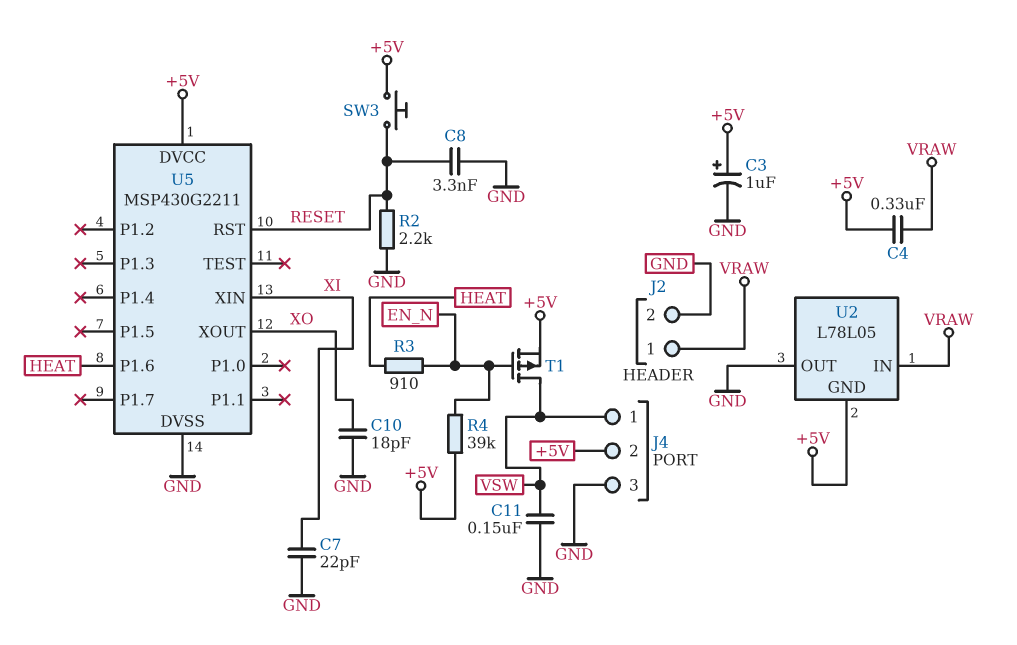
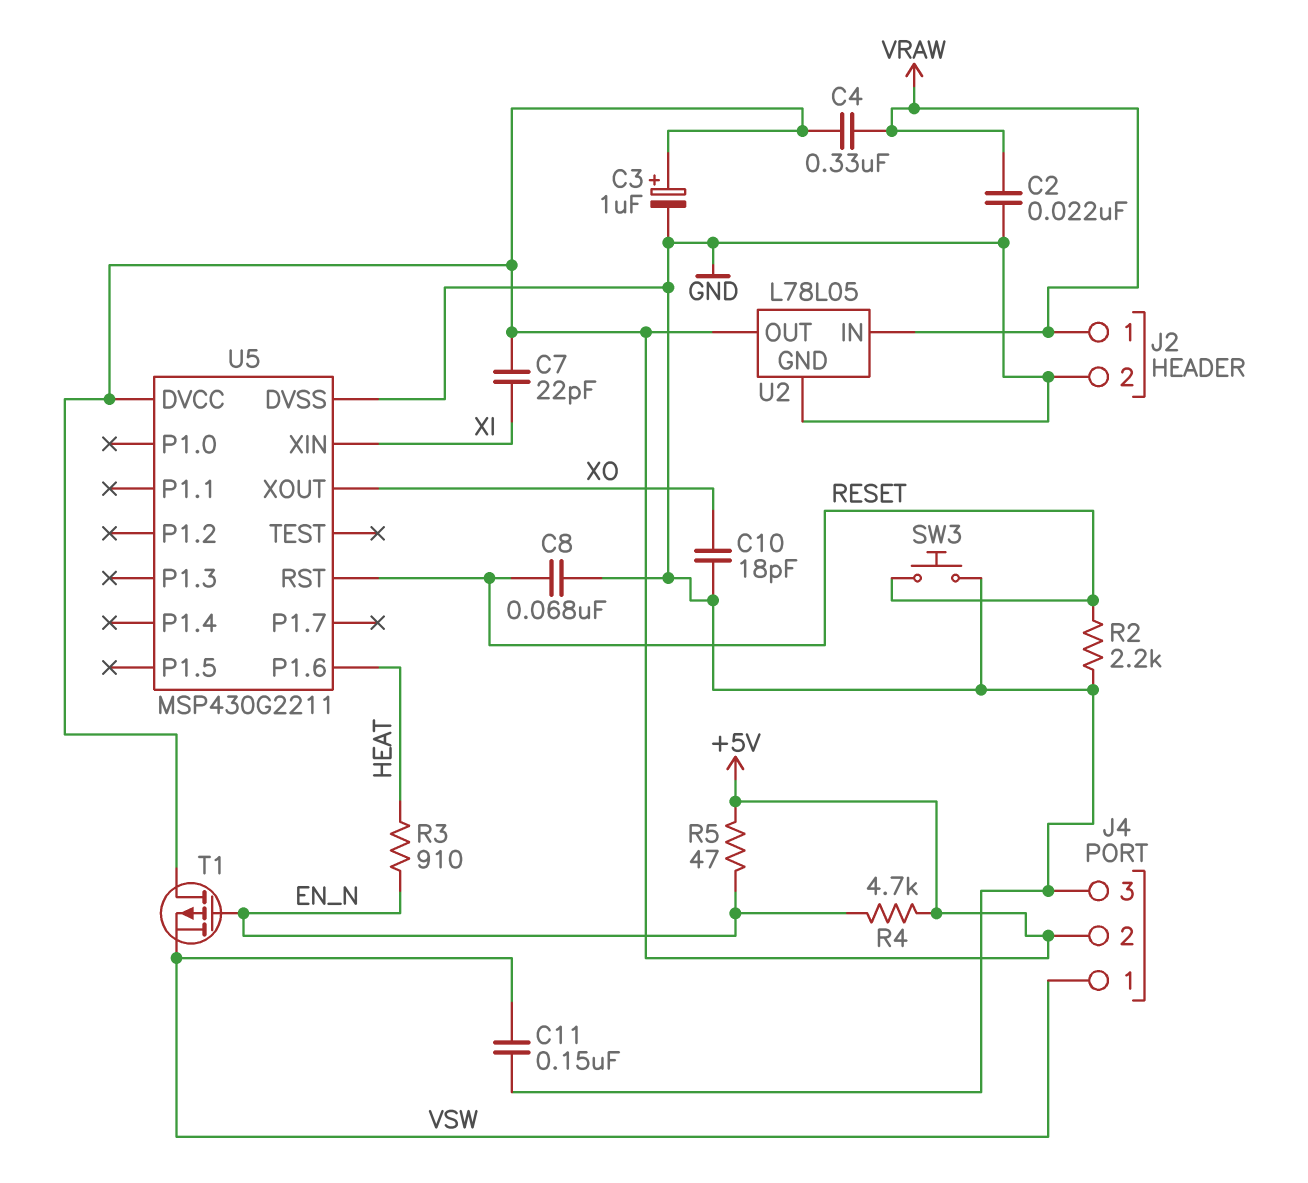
C2: none -> 22nF (GND, VRAW)
C7: 22pF (GND, XI) -> 22pF (+5V, XI)
C8: 3.3nF (GND, RESET) -> 68nF (GND, RESET)
R4: 39k (+5V, EN_N) -> 4.7k (+5V, EN_N)
R5: none -> 47 (+5V, EN_N)
SW3: button (+5V, RESET) -> button (GND, RESET)
T1: PMOS (G EN_N, D VSW, S +5V) -> PMOS (G EN_N, D +5V, S VSW)
U2 pin GND: +5V -> GND
U2 pin OUT: GND -> +5V

